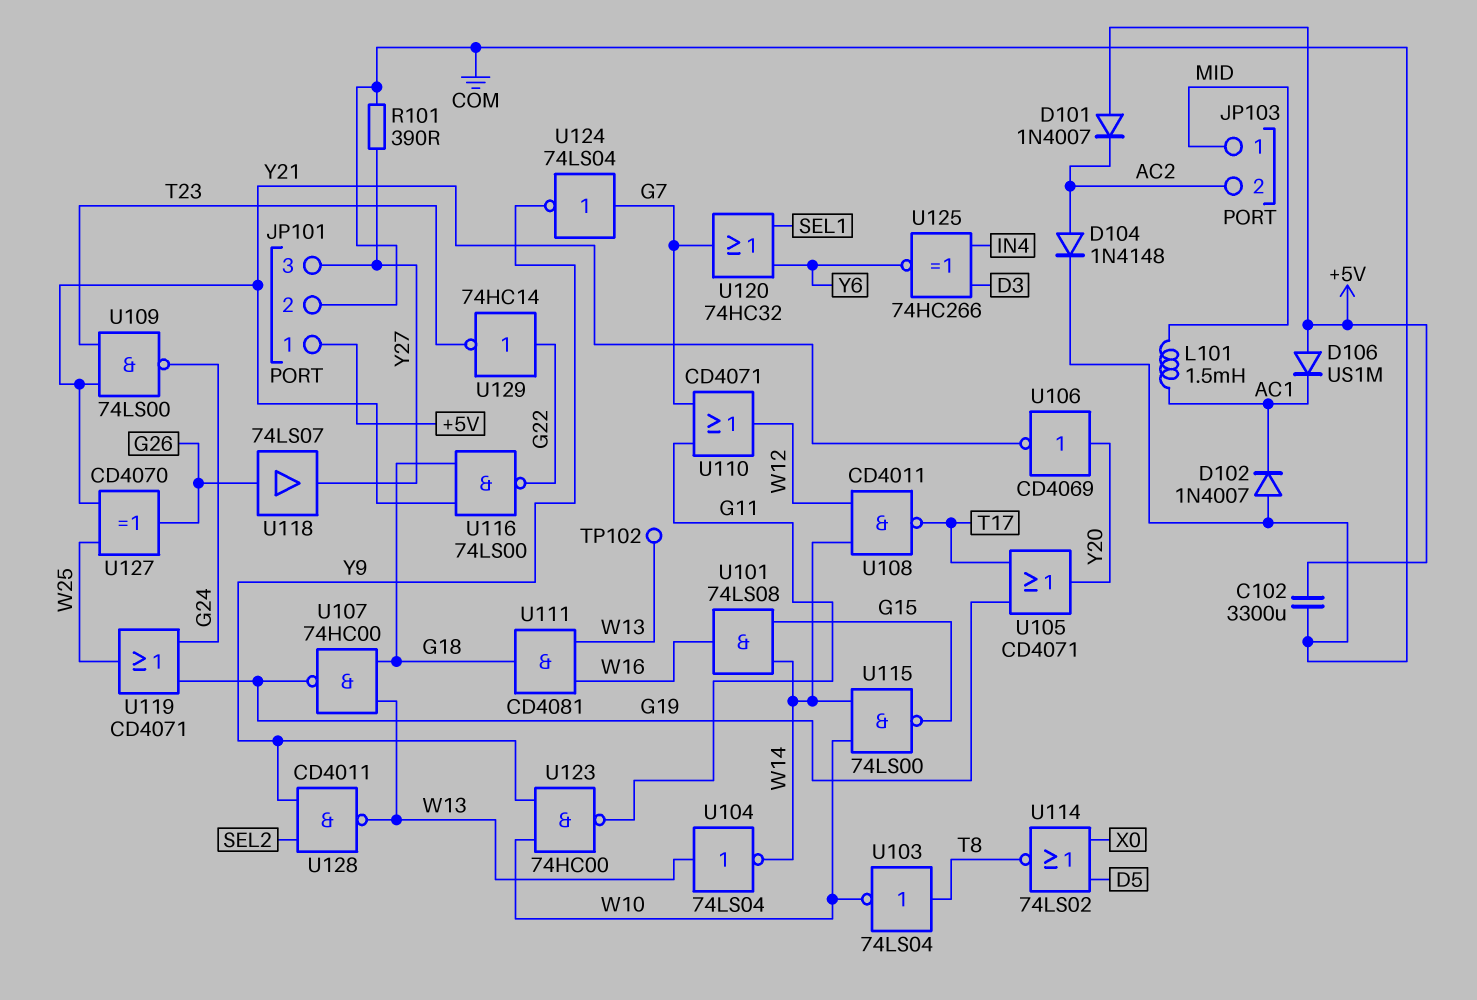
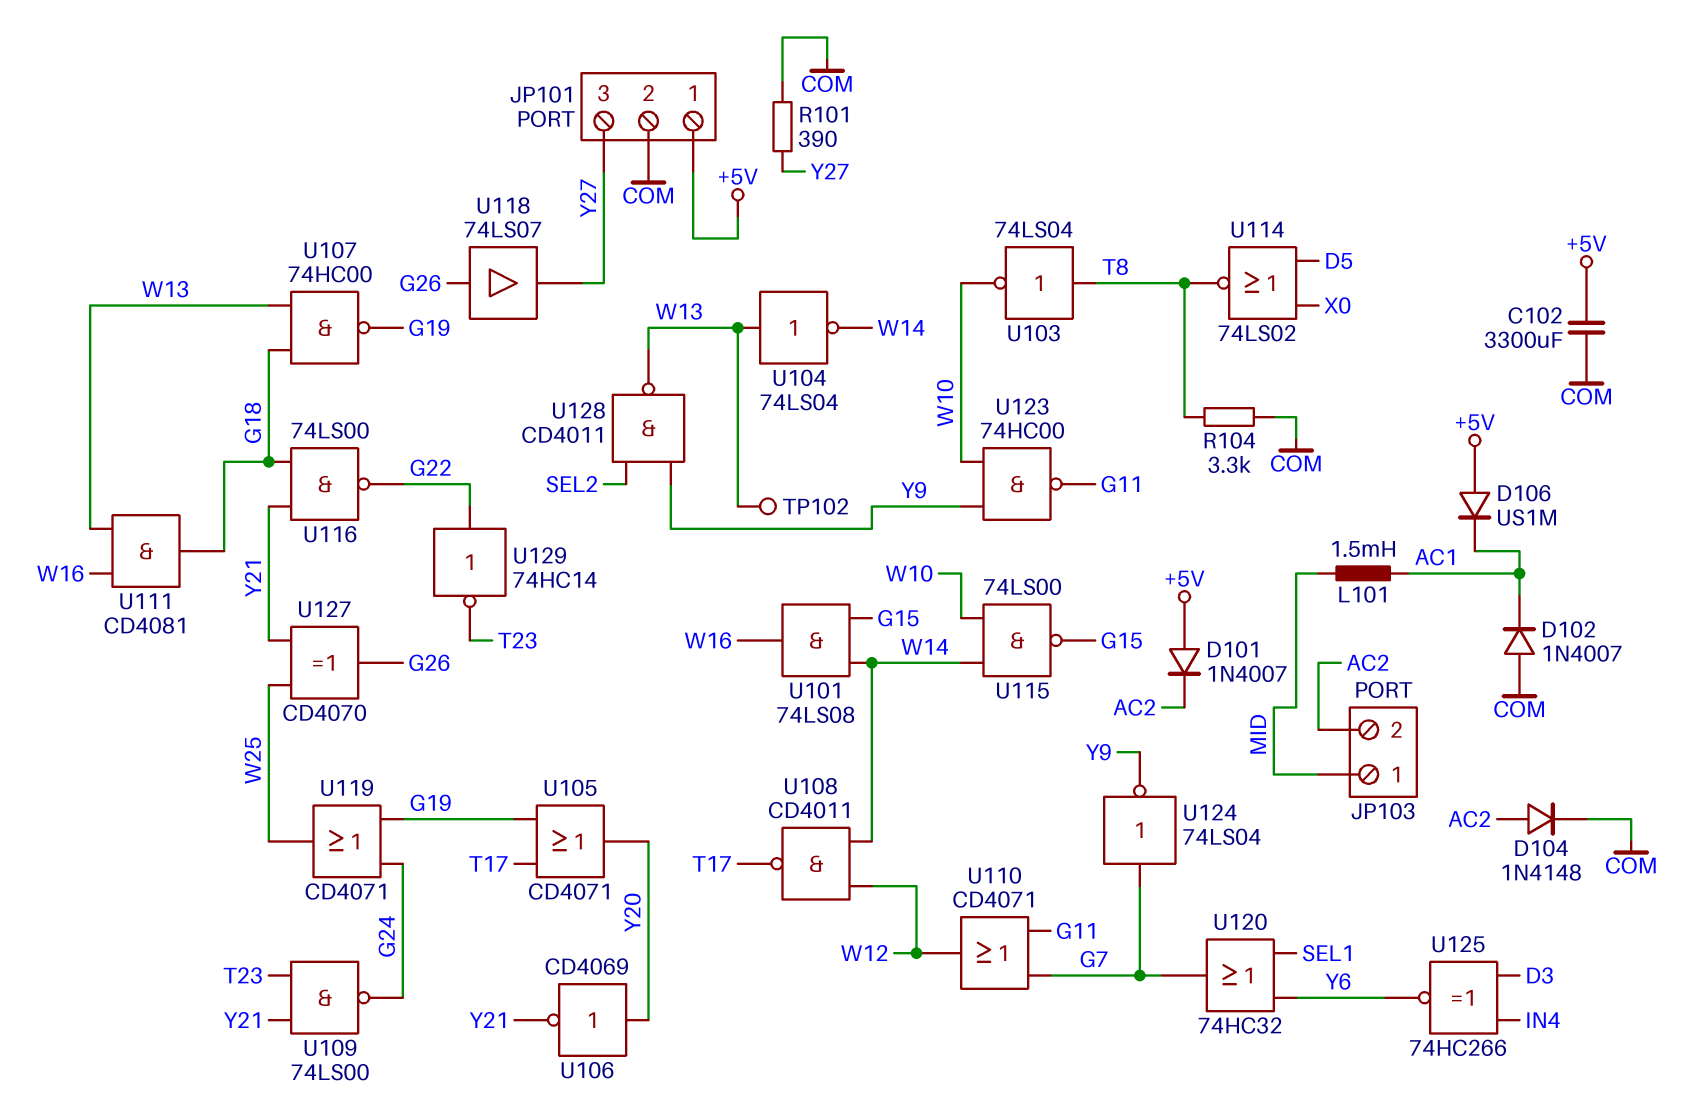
R104: none -> 3.3k (COM, T8)

